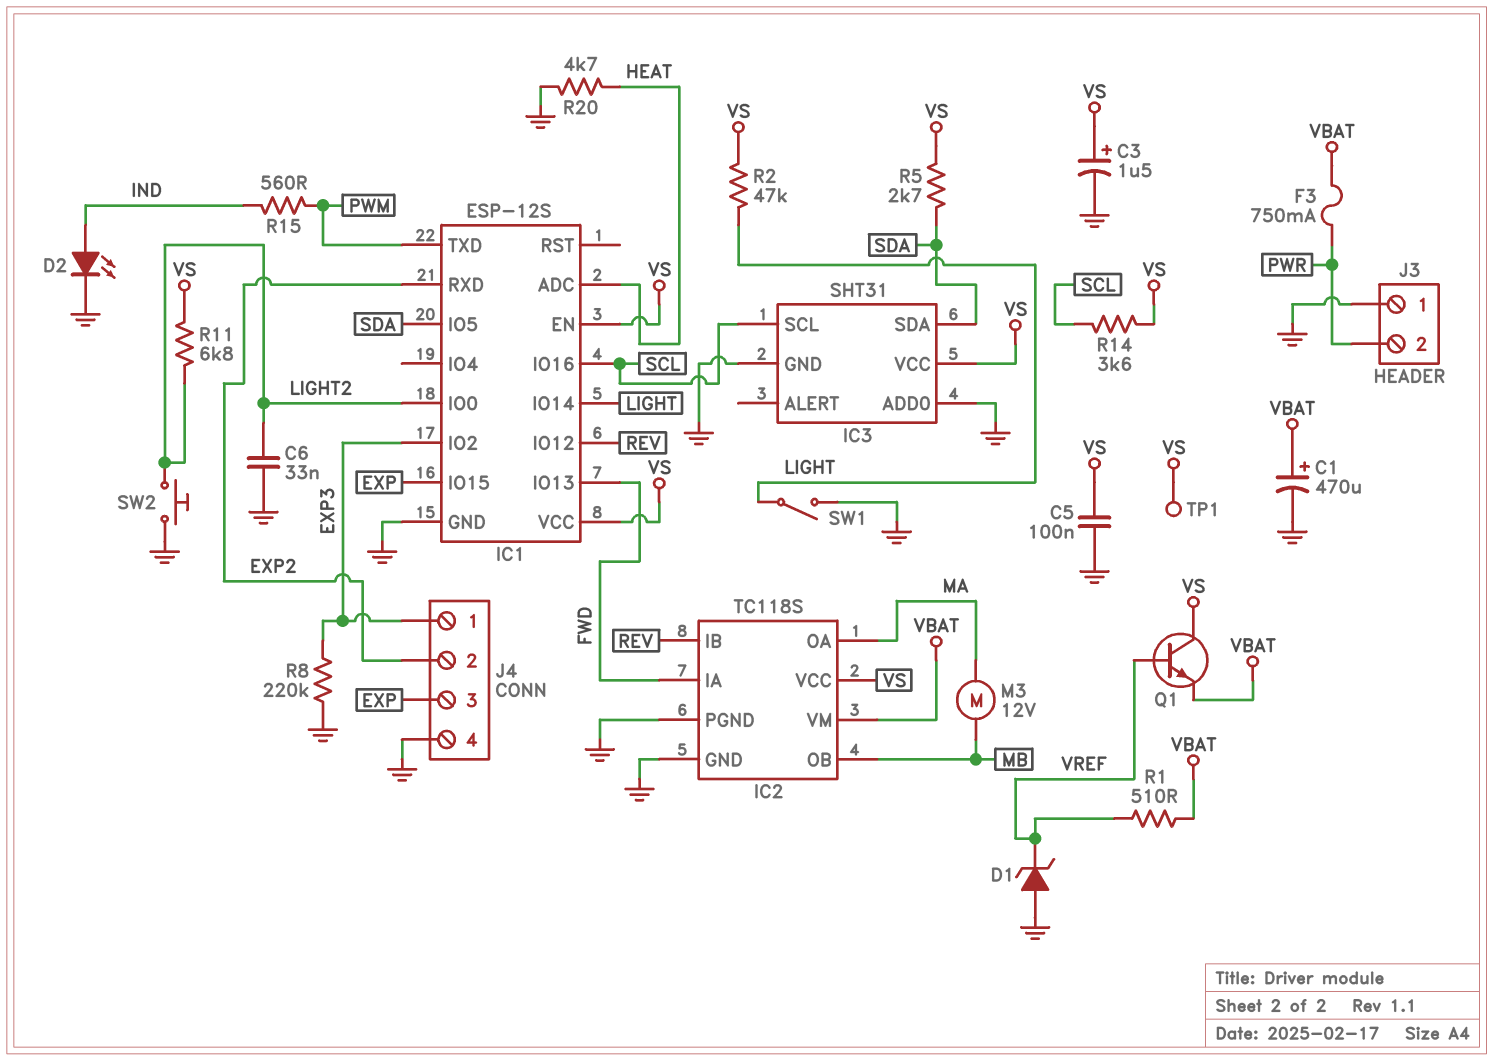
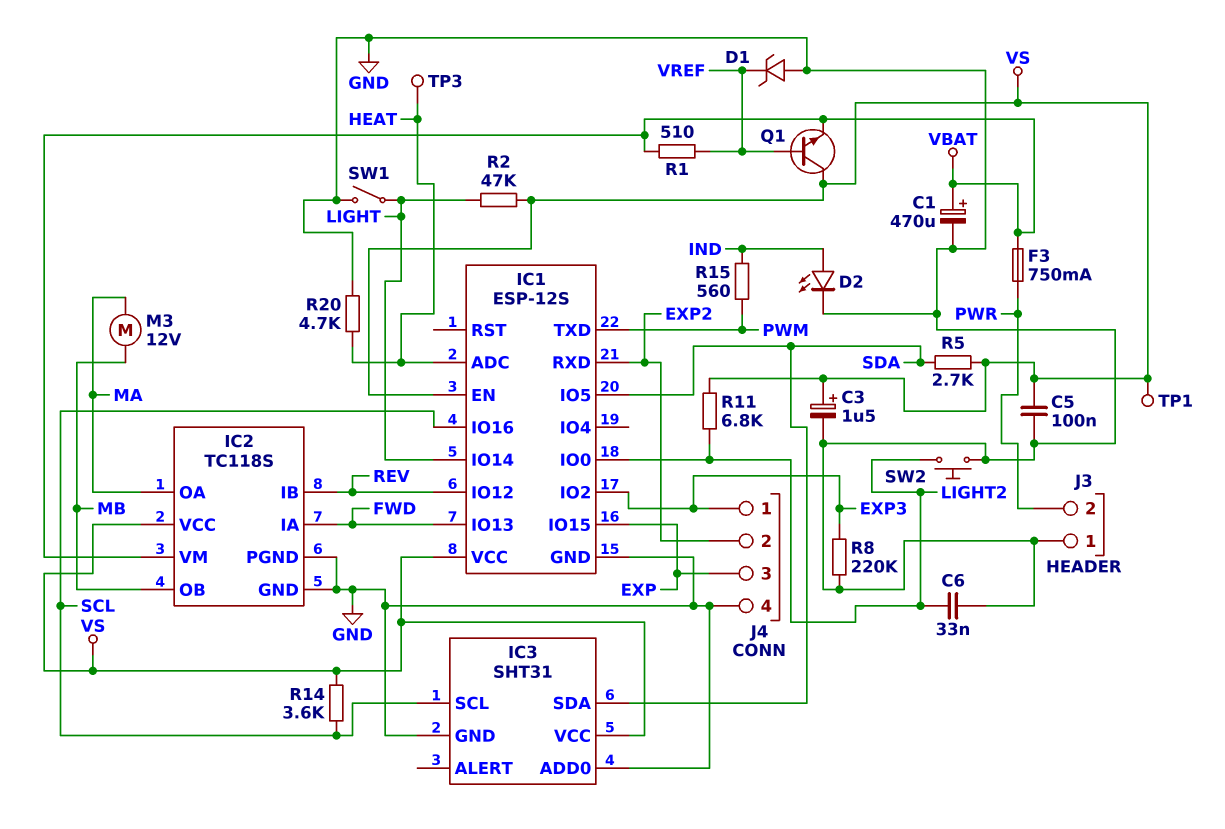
TP3: none -> test point (HEAT)

